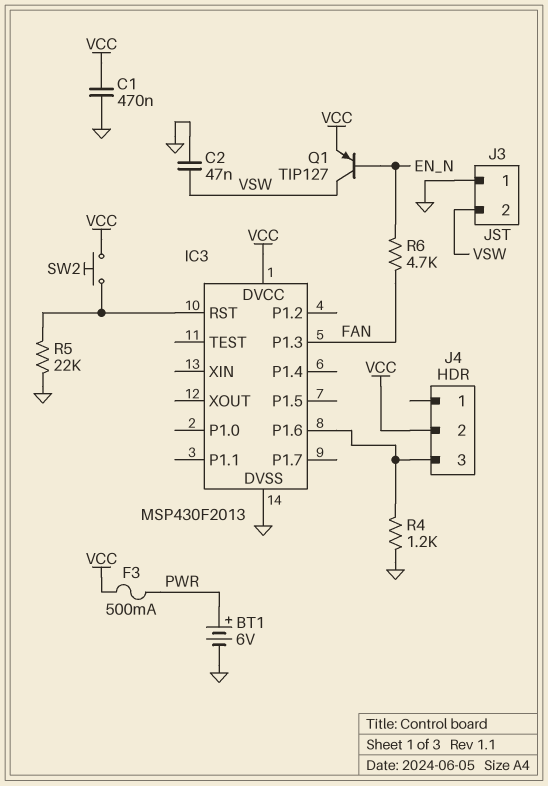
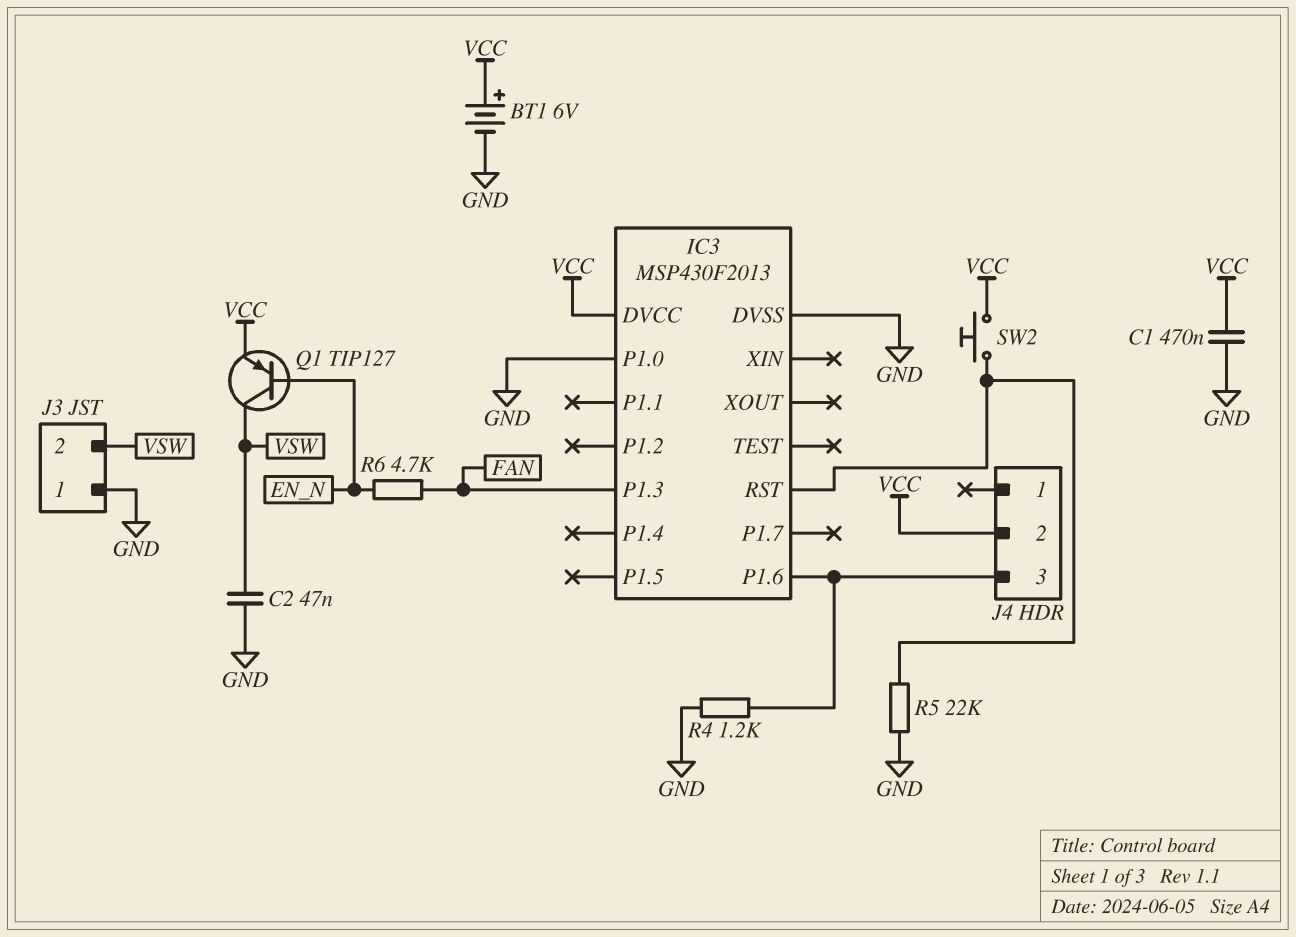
BT1: 6V (plus PWR, minus GND) -> 6V (plus VCC, minus GND)
F3: 500mA (PWR, VCC) -> none
IC3 pin P1.0: none -> GND

